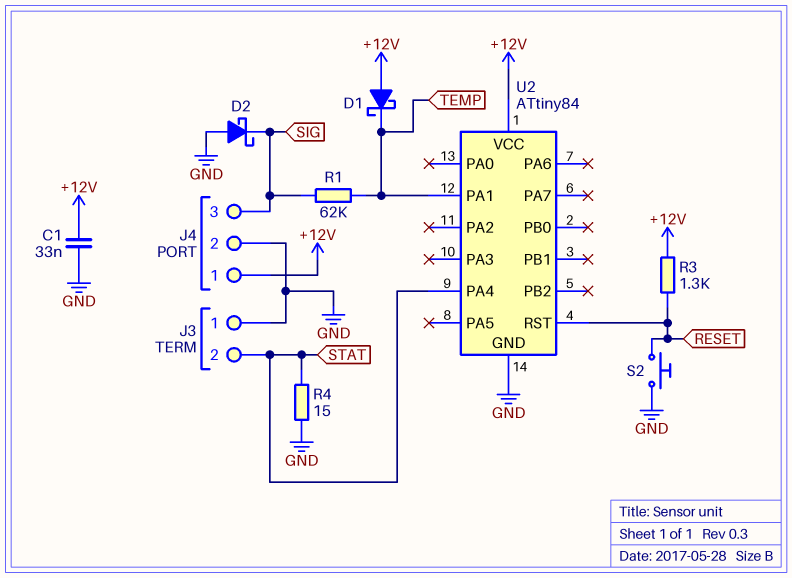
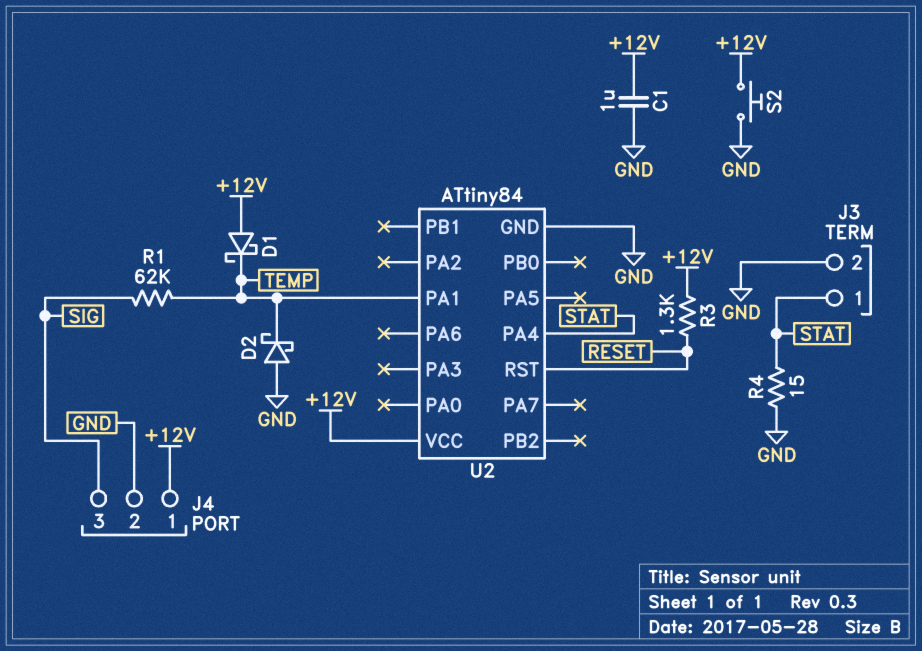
C1: 33nF (+12V, GND) -> 1uF (+12V, GND)
D2: schottky (A GND, K SIG) -> schottky (A GND, K TEMP)
J3 pin 1: GND -> STAT
J3 pin 2: STAT -> GND
S2: button (GND, RESET) -> button (+12V, GND)

